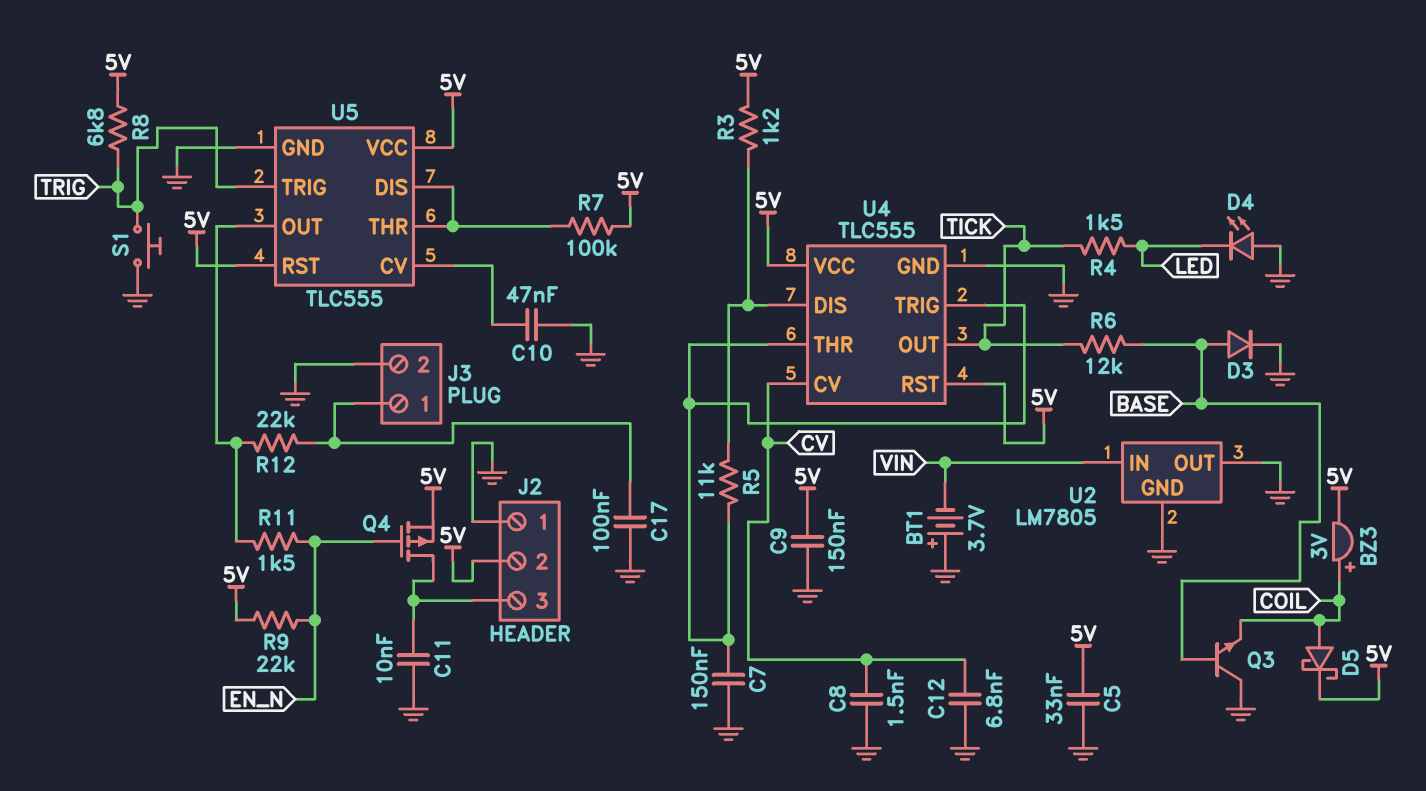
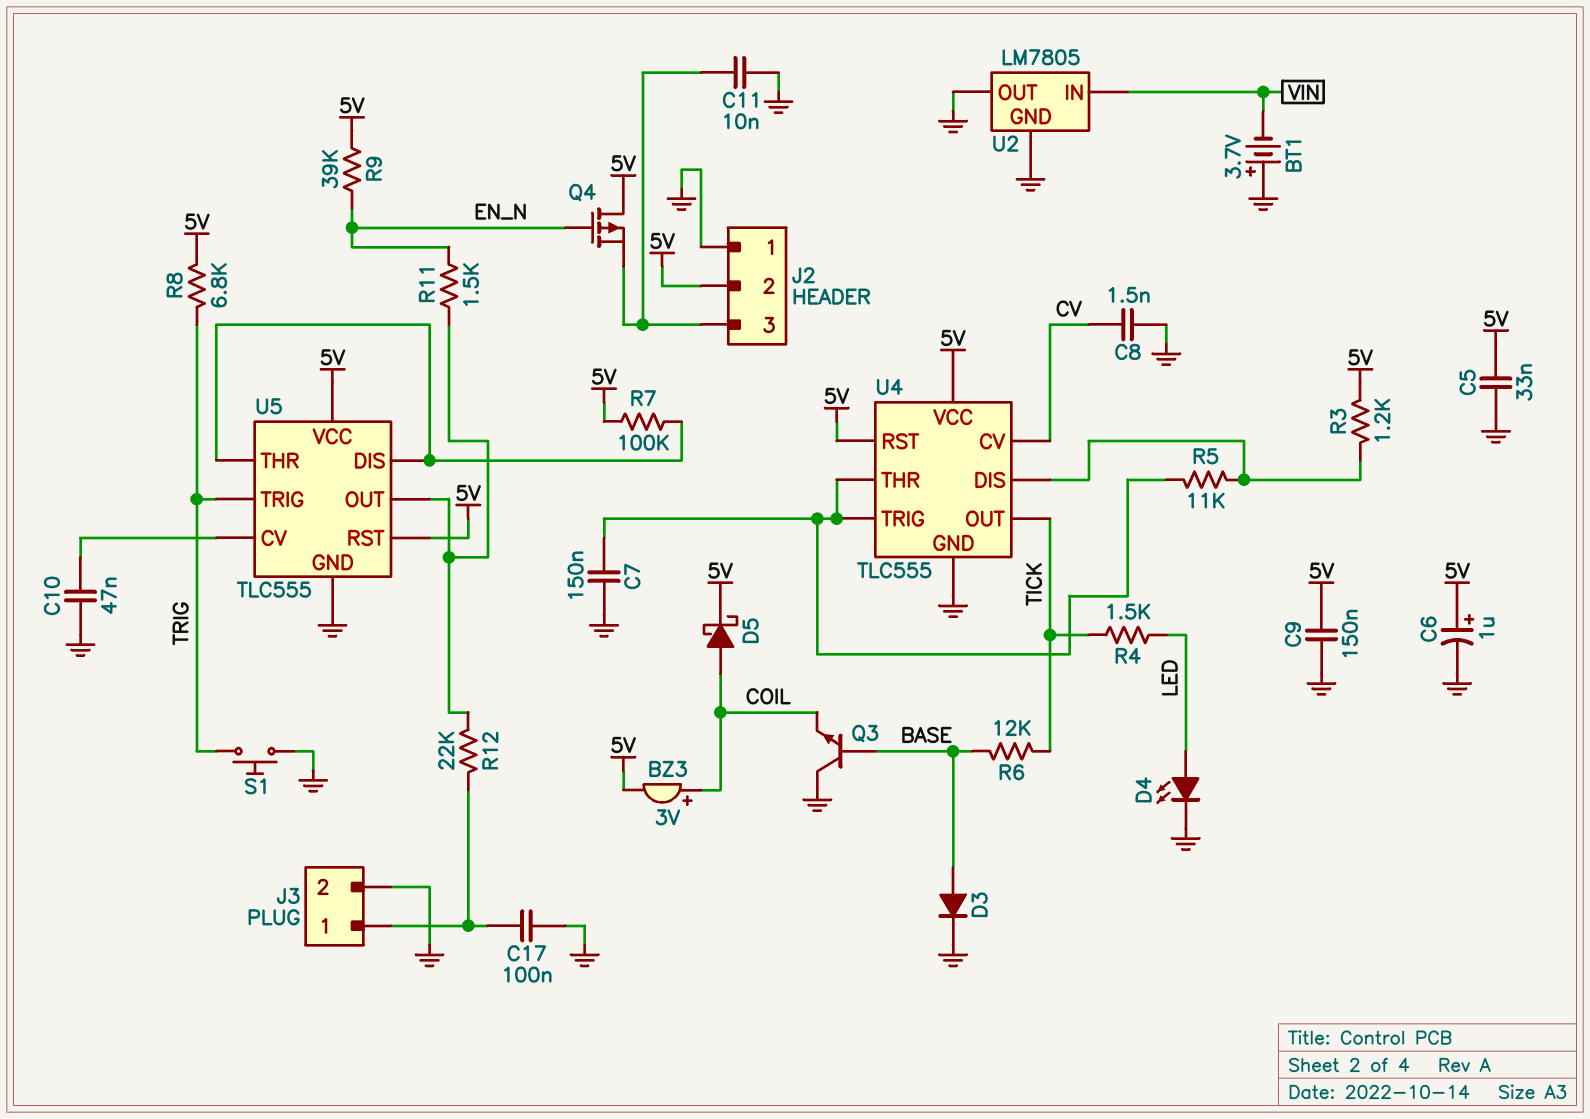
C6: none -> 1uF (plus 5V, minus GND)
C12: 6.8nF (CV, GND) -> none
D4: LED (A GND, K LED) -> LED (A LED, K GND)
Q4: PMOS (G EN_N, D J2/3, S 5V) -> PMOS (G EN_N, D 5V, S J2/3)
R9: 22k (5V, EN_N) -> 39k (5V, EN_N)

